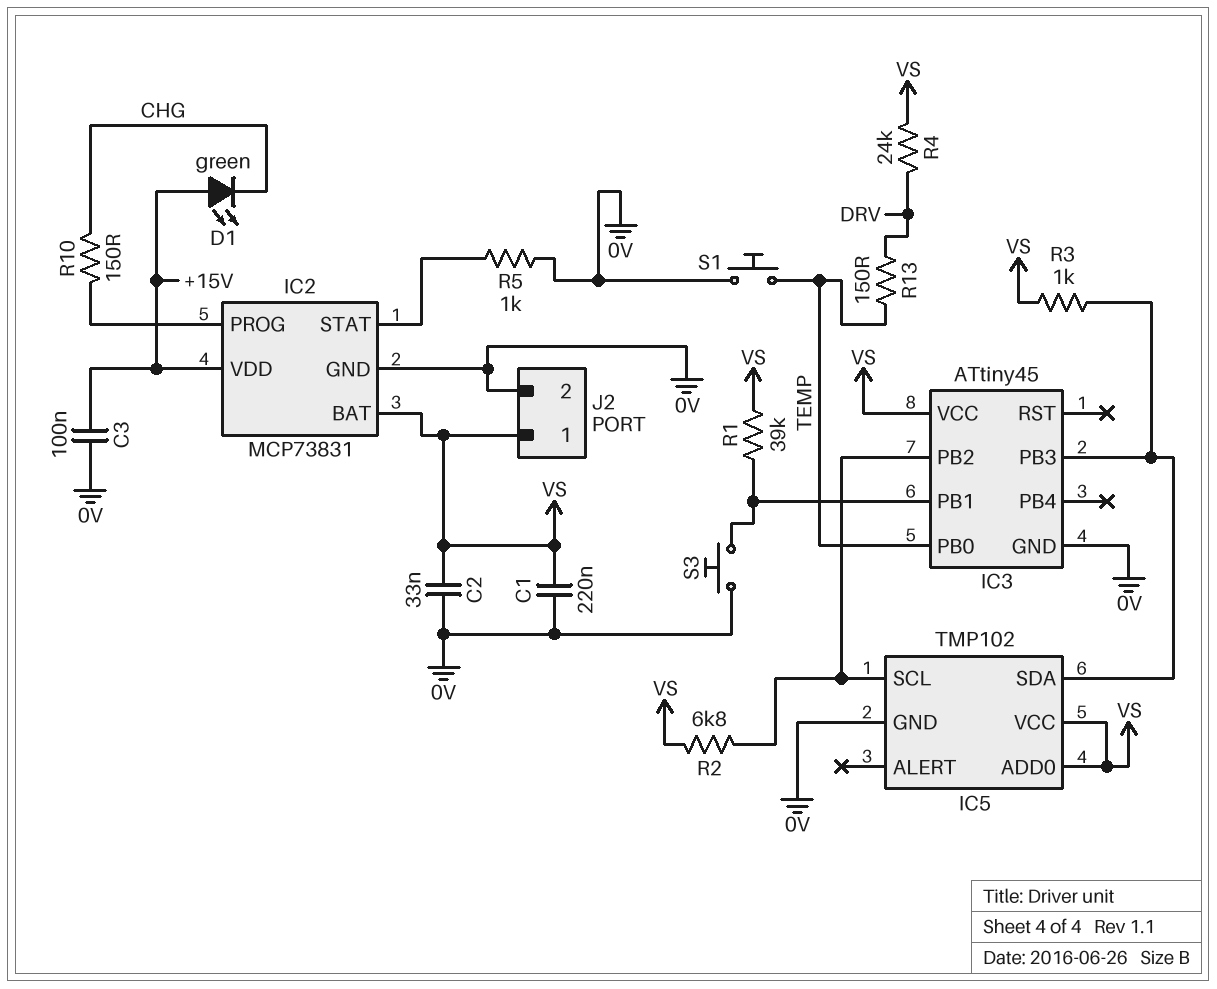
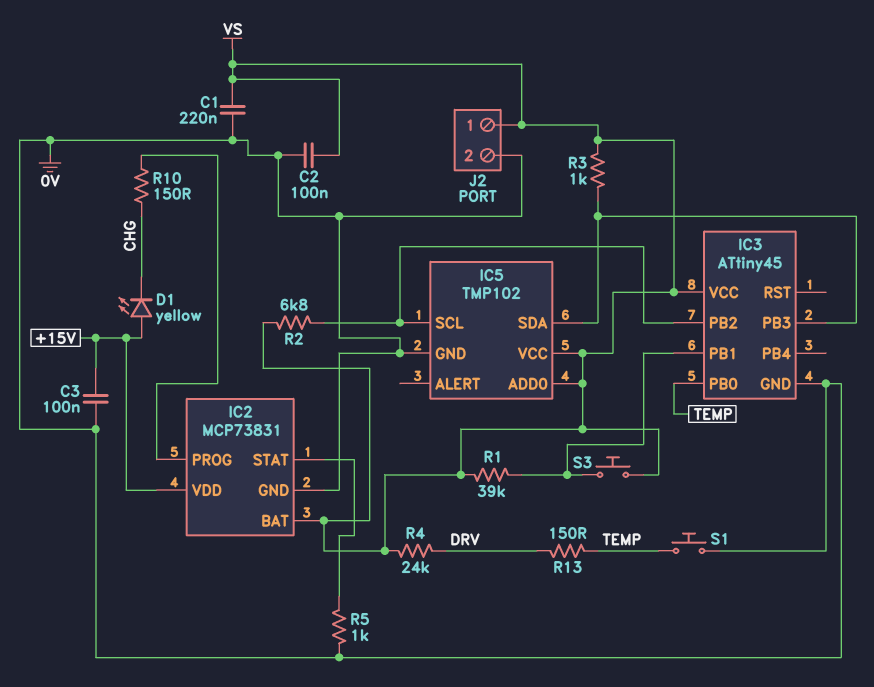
C2: 33nF (0V, VS) -> 100nF (0V, VS)
D1: LED green (A +15V, K CHG) -> LED yellow (A +15V, K CHG)
S3: button (0V, IC3/PB1) -> button (IC3/PB1, VS)

